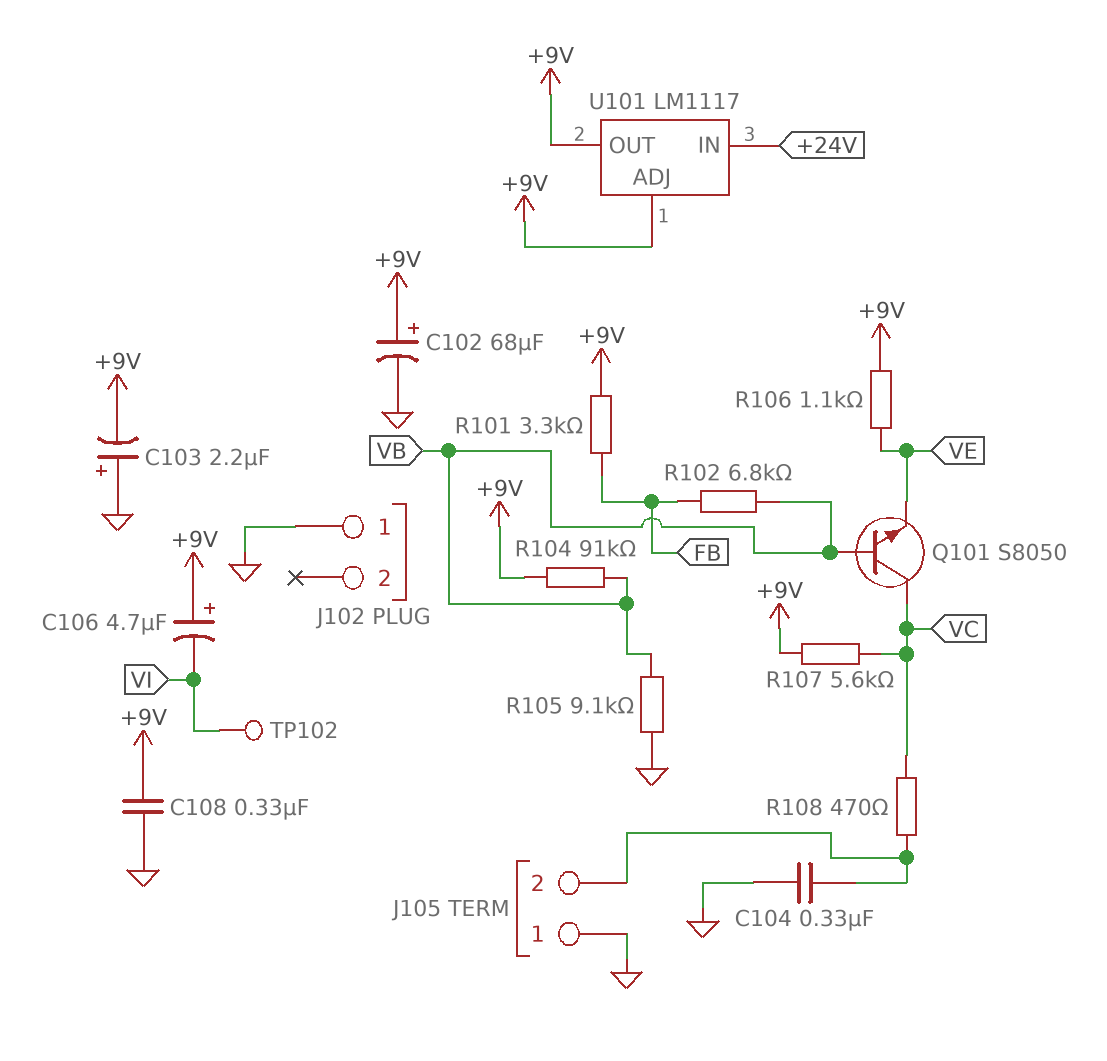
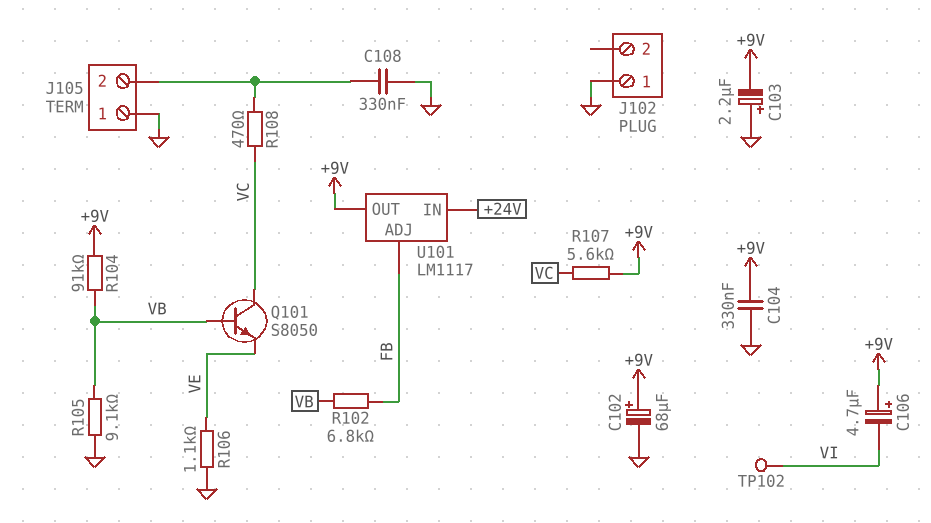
C104: 330nF (GND, J105/2) -> 330nF (+9V, GND)
C108: 330nF (+9V, GND) -> 330nF (GND, J105/2)
R101: 3.3k (+9V, FB) -> none
R106: 1.1k (+9V, VE) -> 1.1k (GND, VE)
U101 pin ADJ: +9V -> FB

